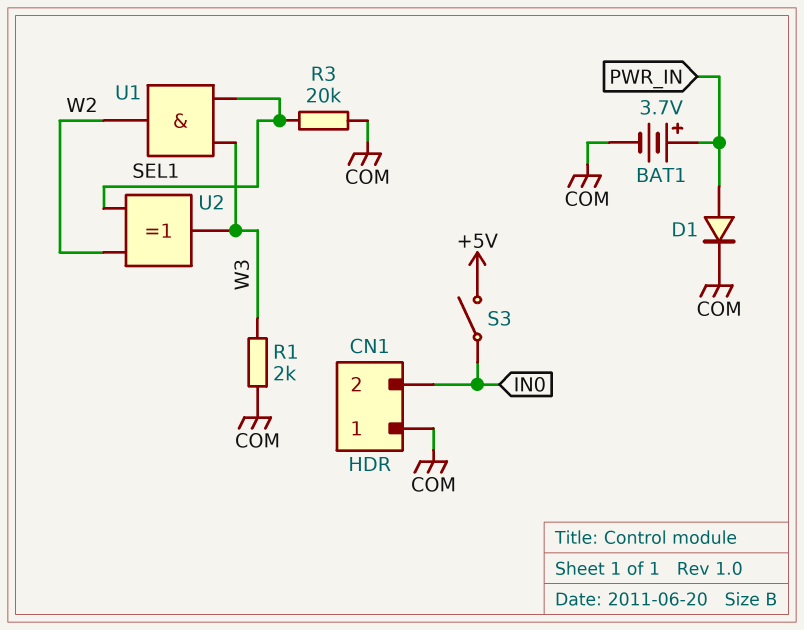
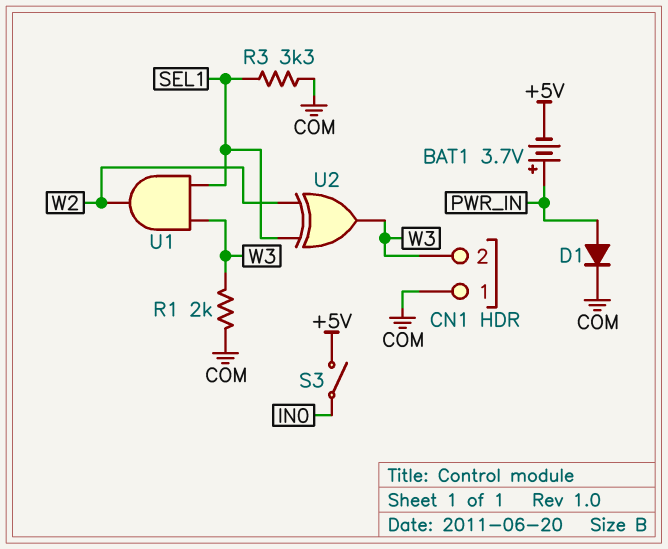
BAT1: 3.7V (plus PWR_IN, minus COM) -> 3.7V (plus PWR_IN, minus +5V)
CN1 pin 2: IN0 -> W3
R3: 20k (COM, SEL1) -> 3.3k (COM, SEL1)

